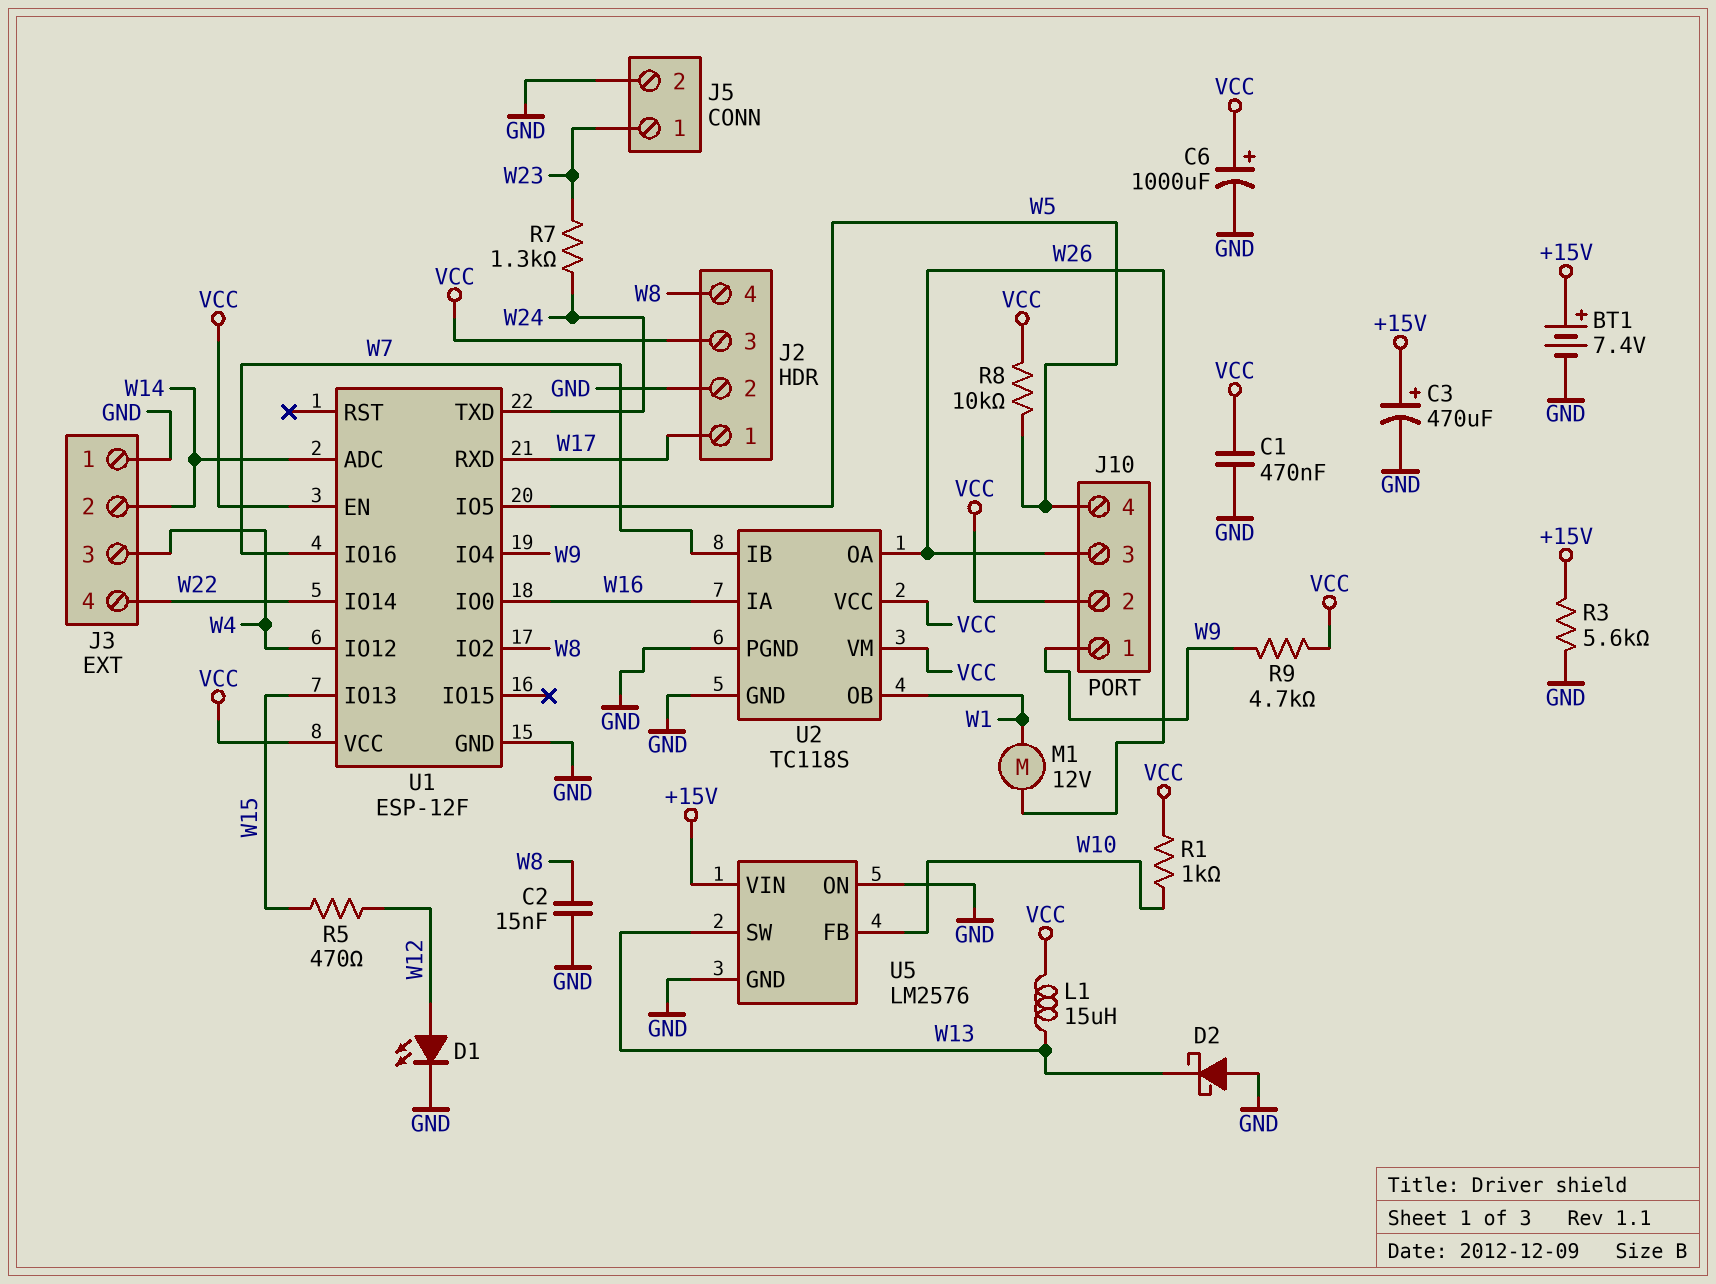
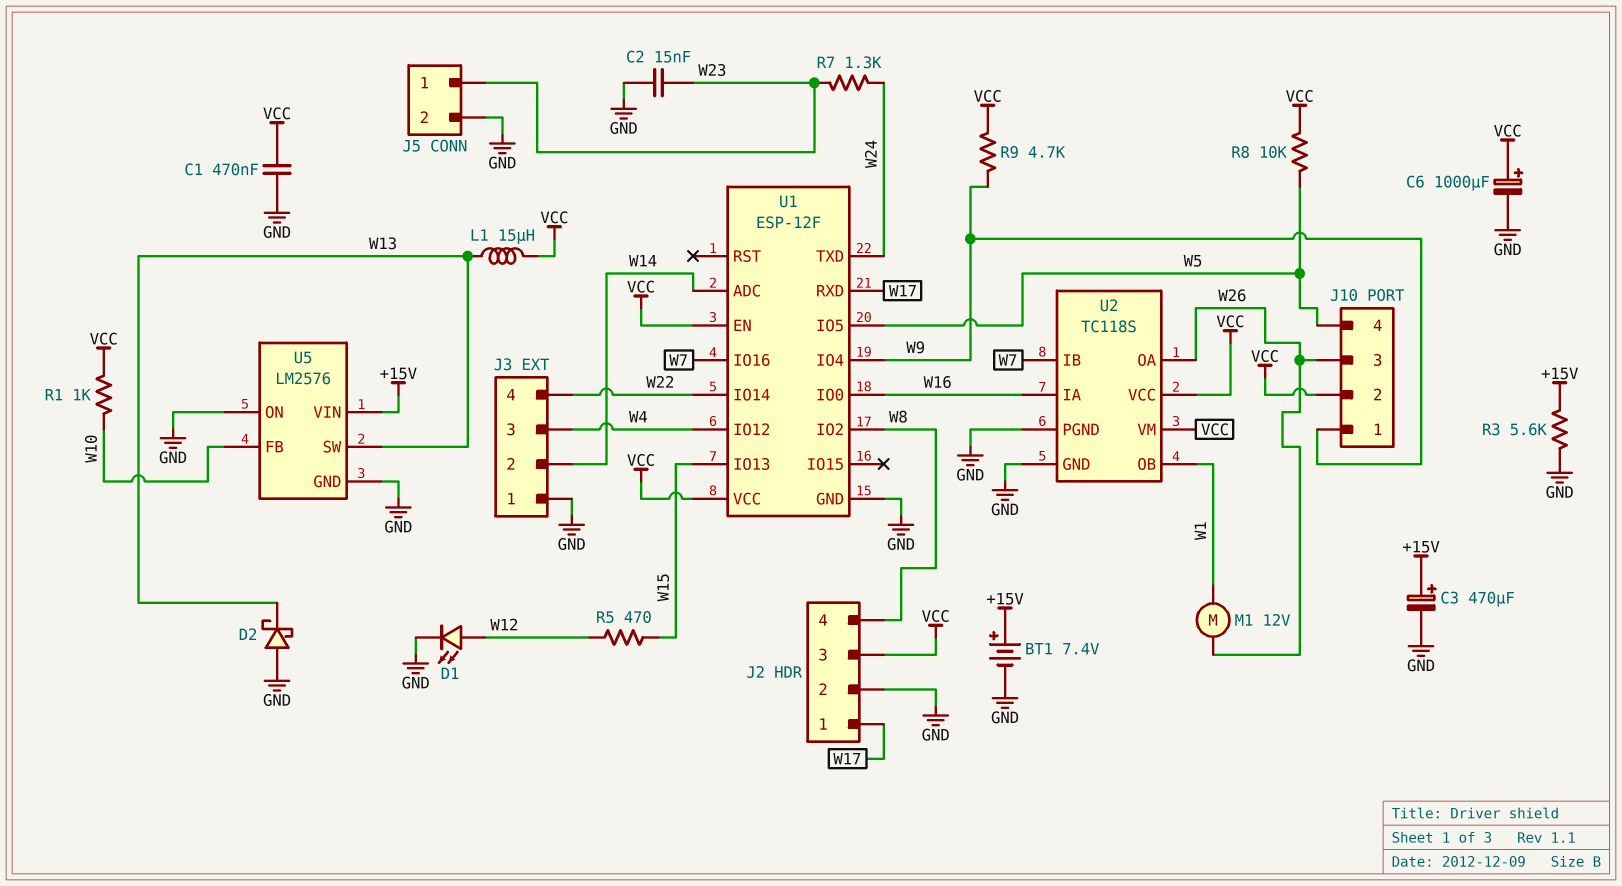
C2: 15nF (GND, W8) -> 15nF (GND, W23)

